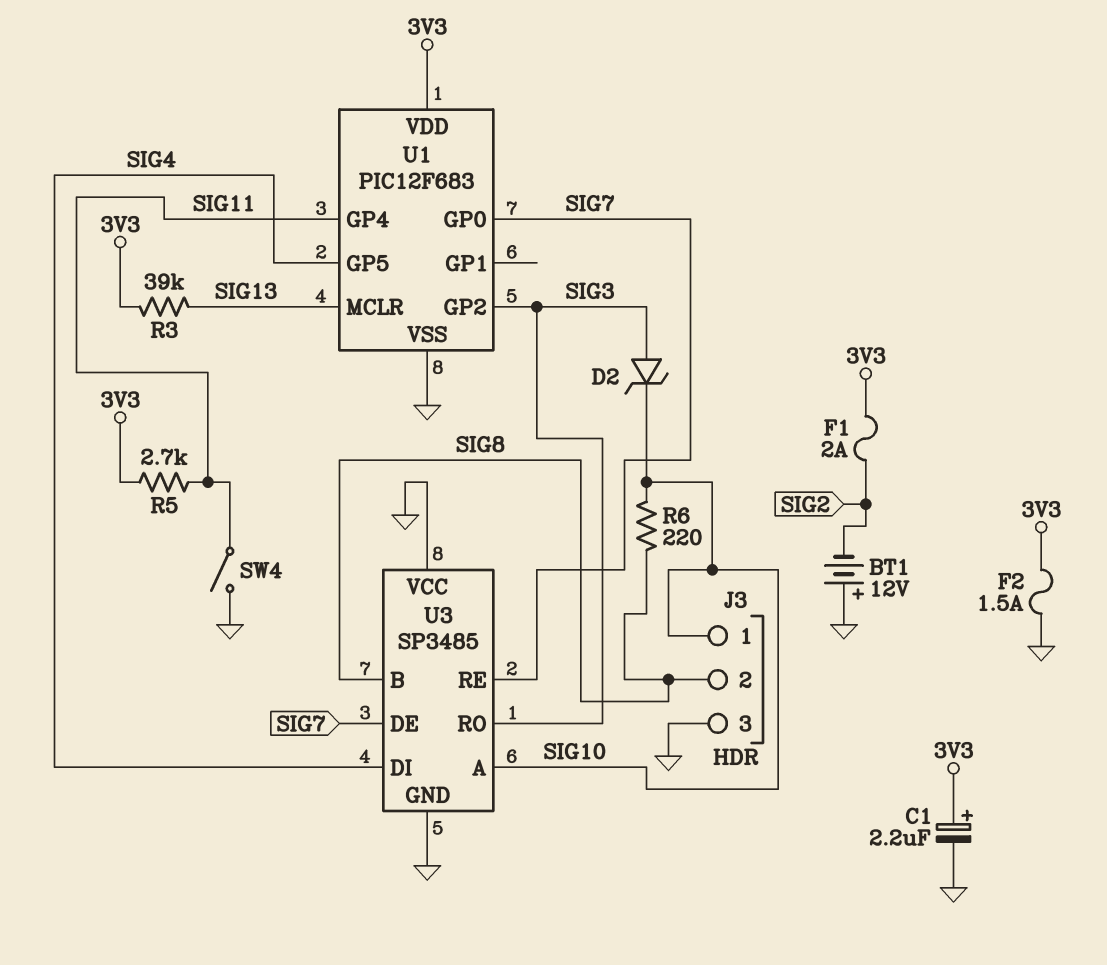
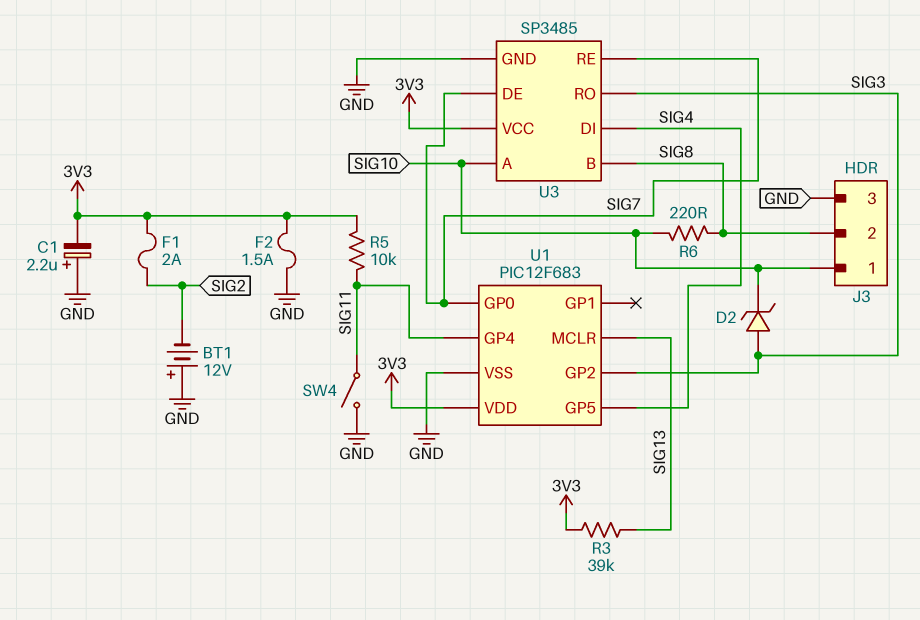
C1: 2.2uF (plus 3V3, minus GND) -> 2.2uF (plus GND, minus 3V3)
R5: 2.7k (3V3, SIG11) -> 10k (3V3, SIG11)
U3 pin VCC: GND -> 3V3

